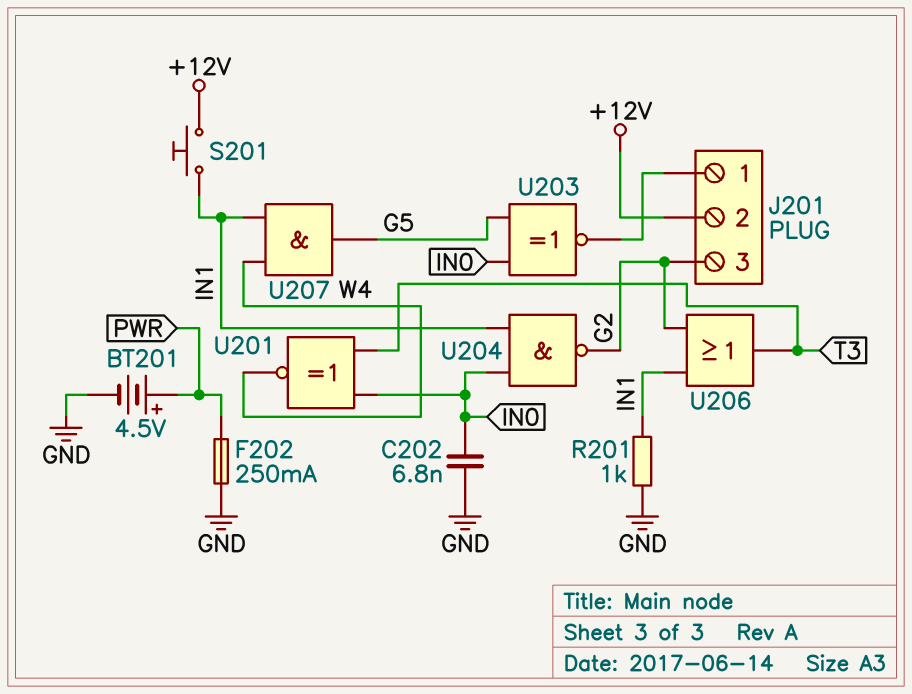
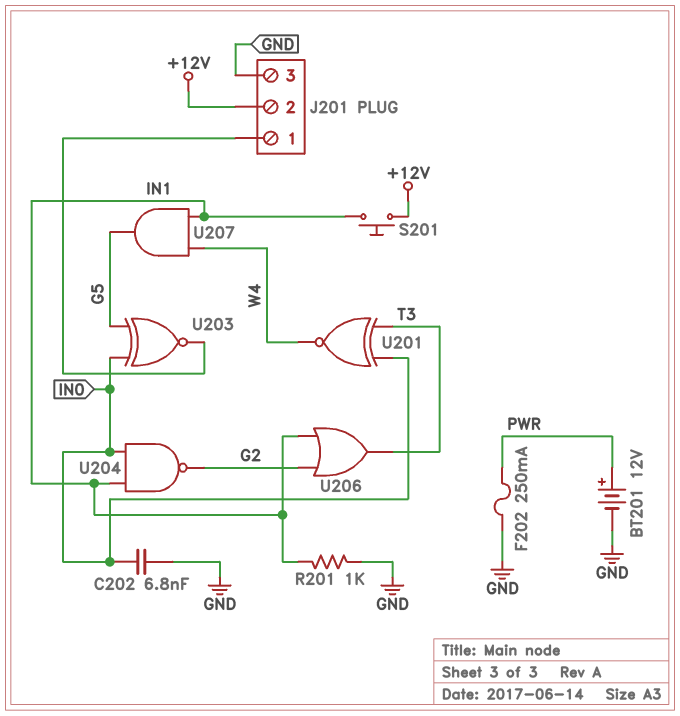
BT201: 4.5V (plus PWR, minus GND) -> 12V (plus PWR, minus GND)
J201 pin 3: G2 -> GND

